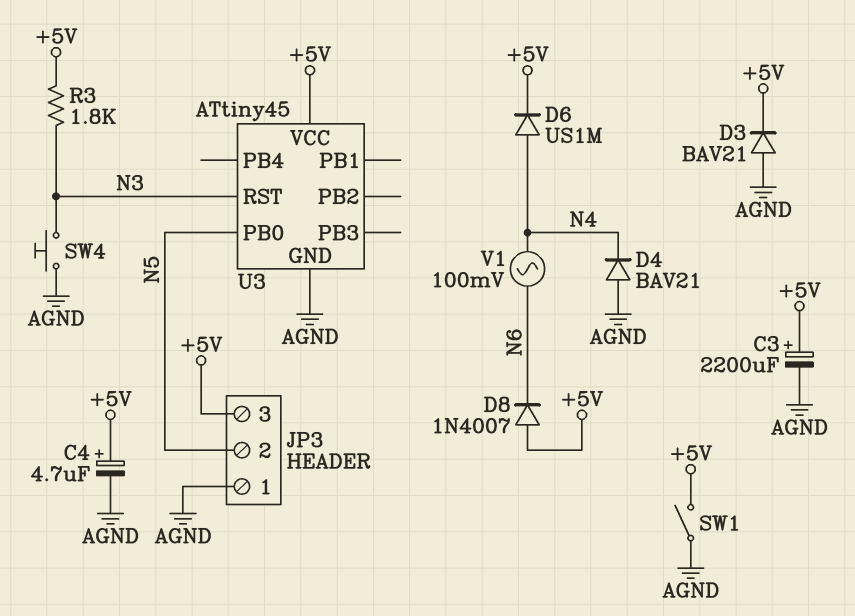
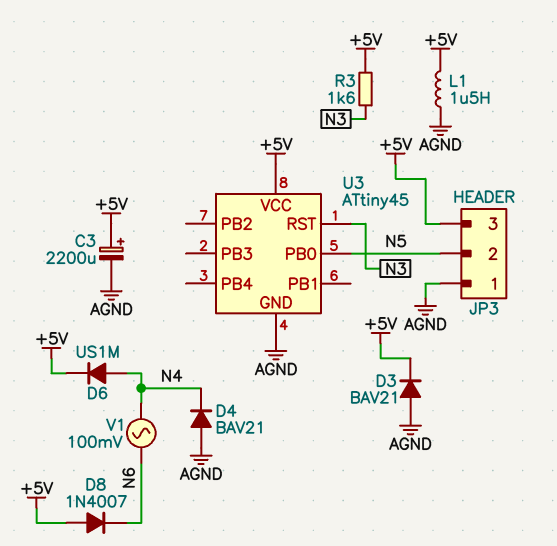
C4: 4.7uF (plus +5V, minus AGND) -> none
L1: none -> 1.5uH (+5V, AGND)
R3: 1.8k (+5V, N3) -> 1.6k (+5V, N3)
SW1: switch (+5V, AGND) -> none
SW4: button (AGND, N3) -> none

